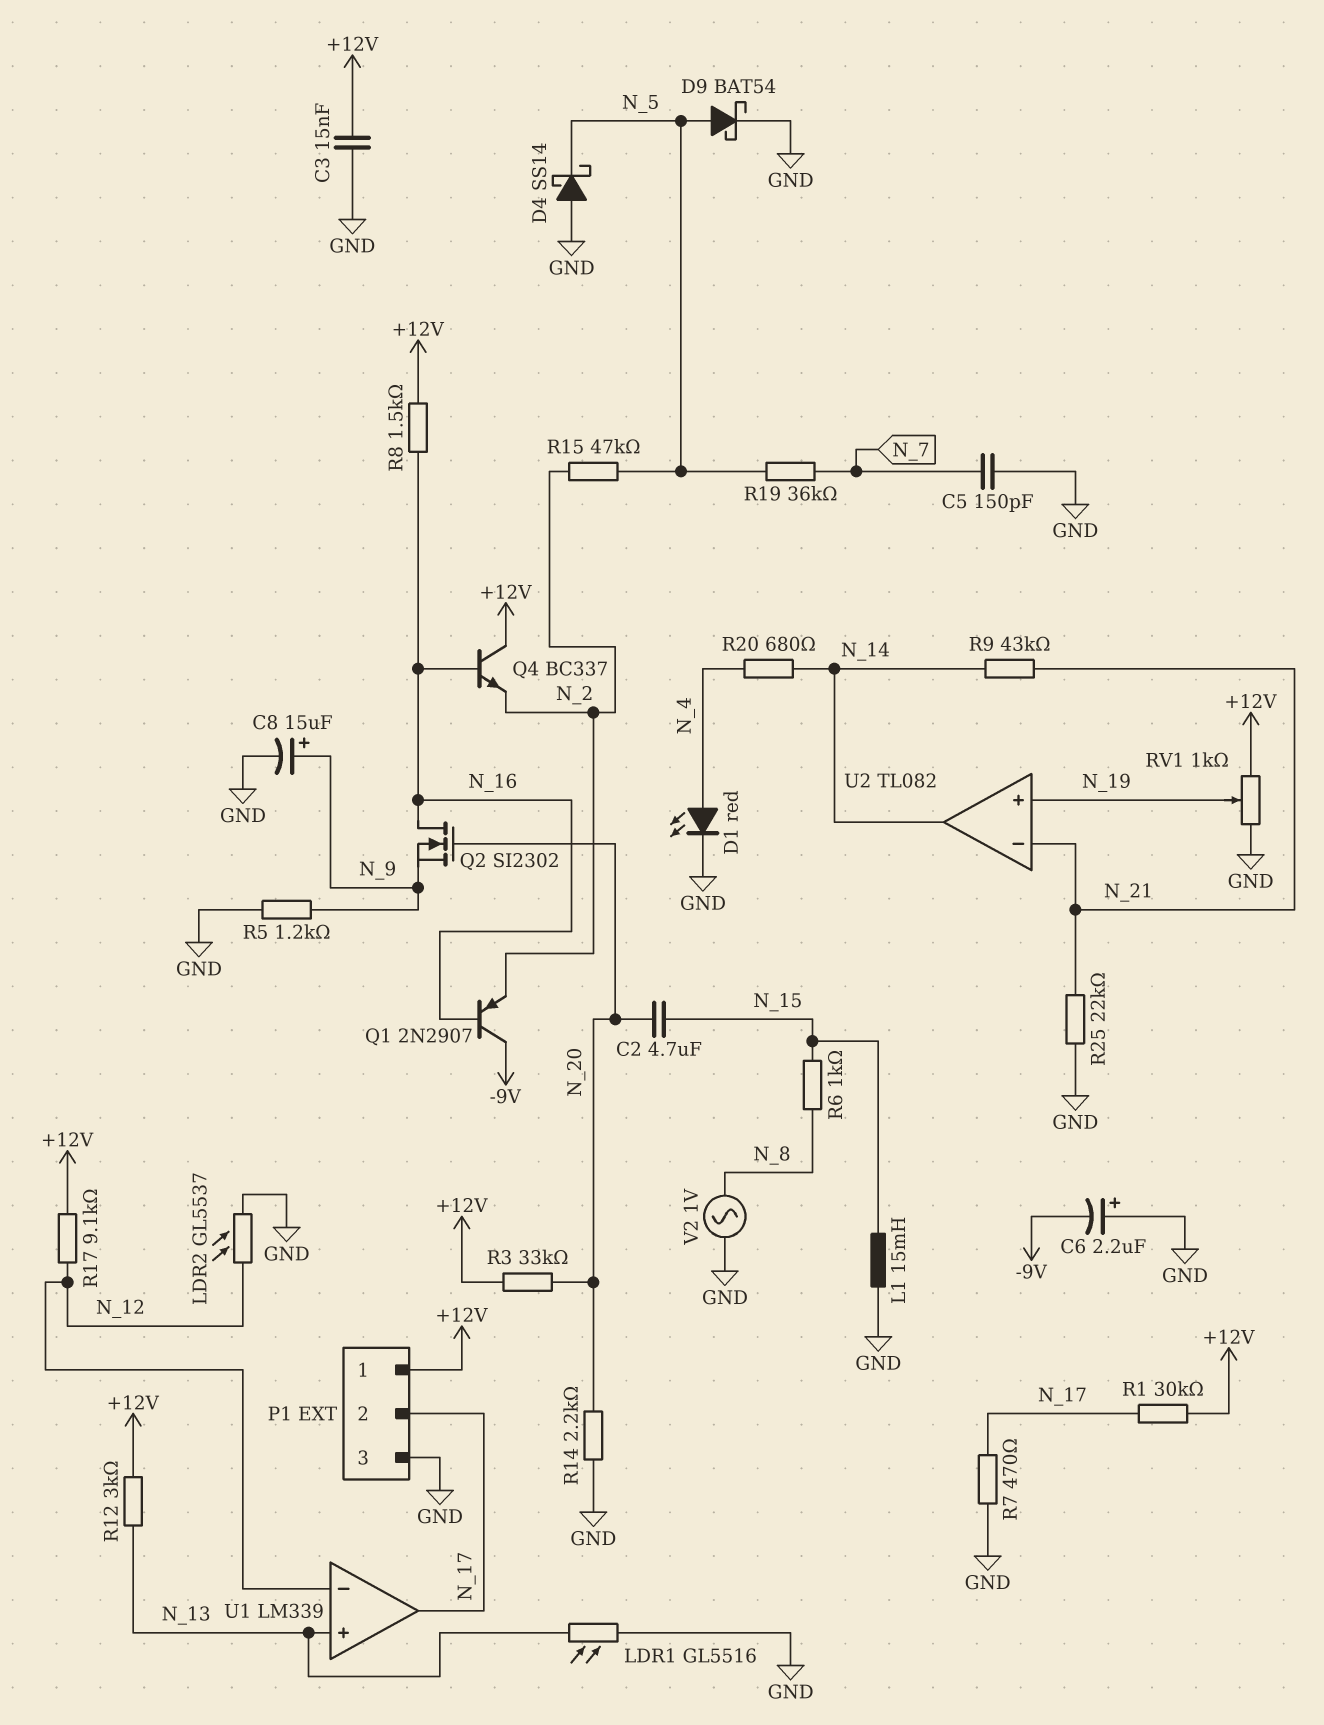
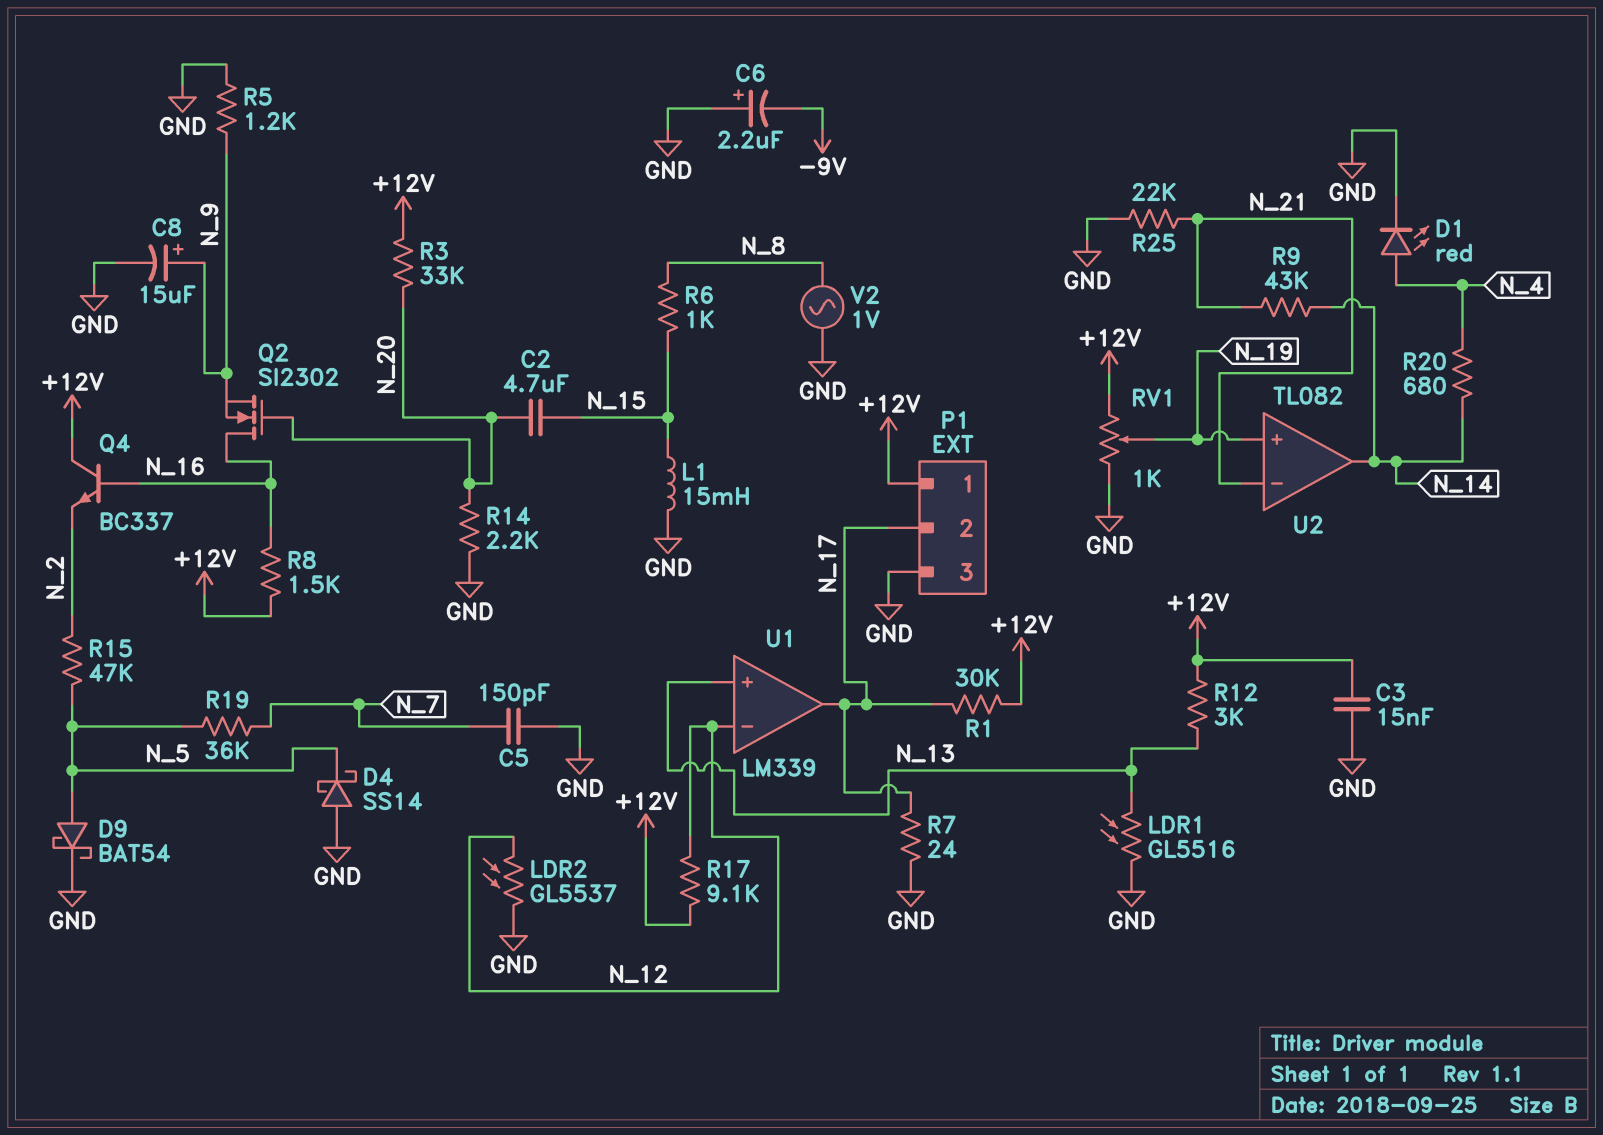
Q1: PNP 2N2907 (B N_16, C -9V, E N_2) -> none
R7: 470 (GND, N_17) -> 24 (GND, N_17)

